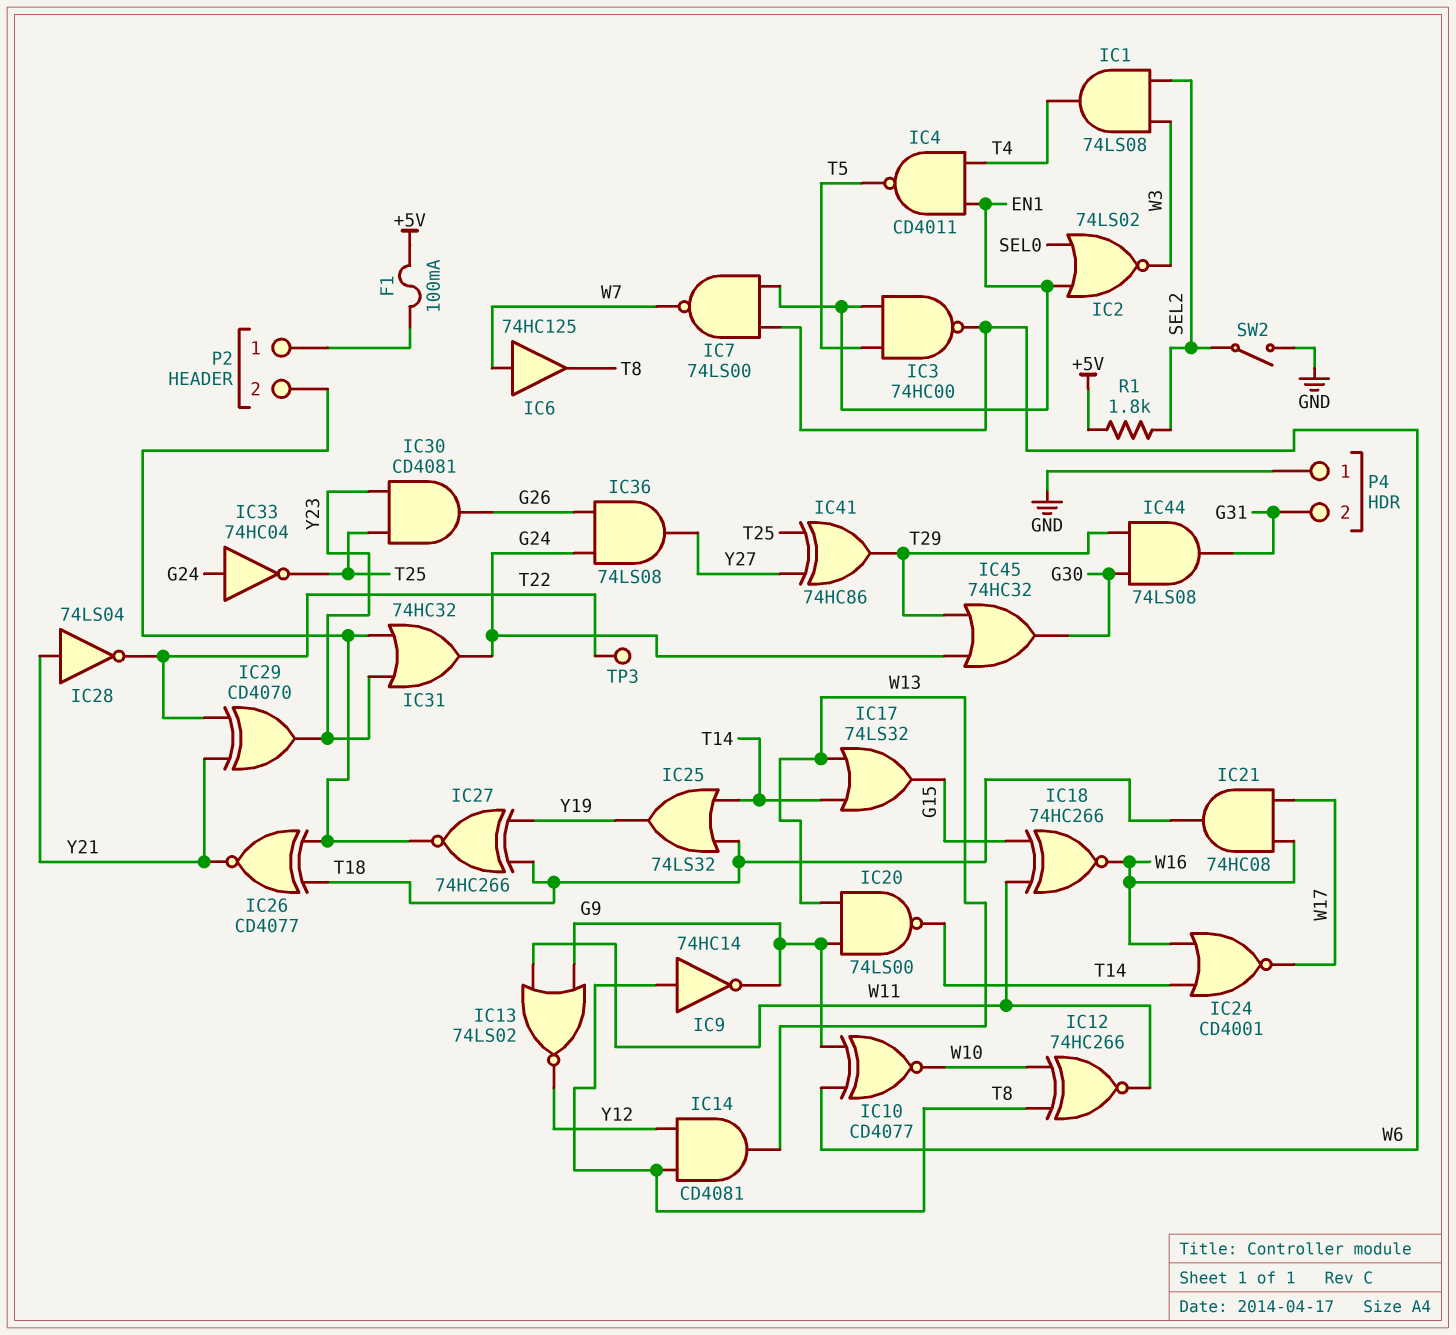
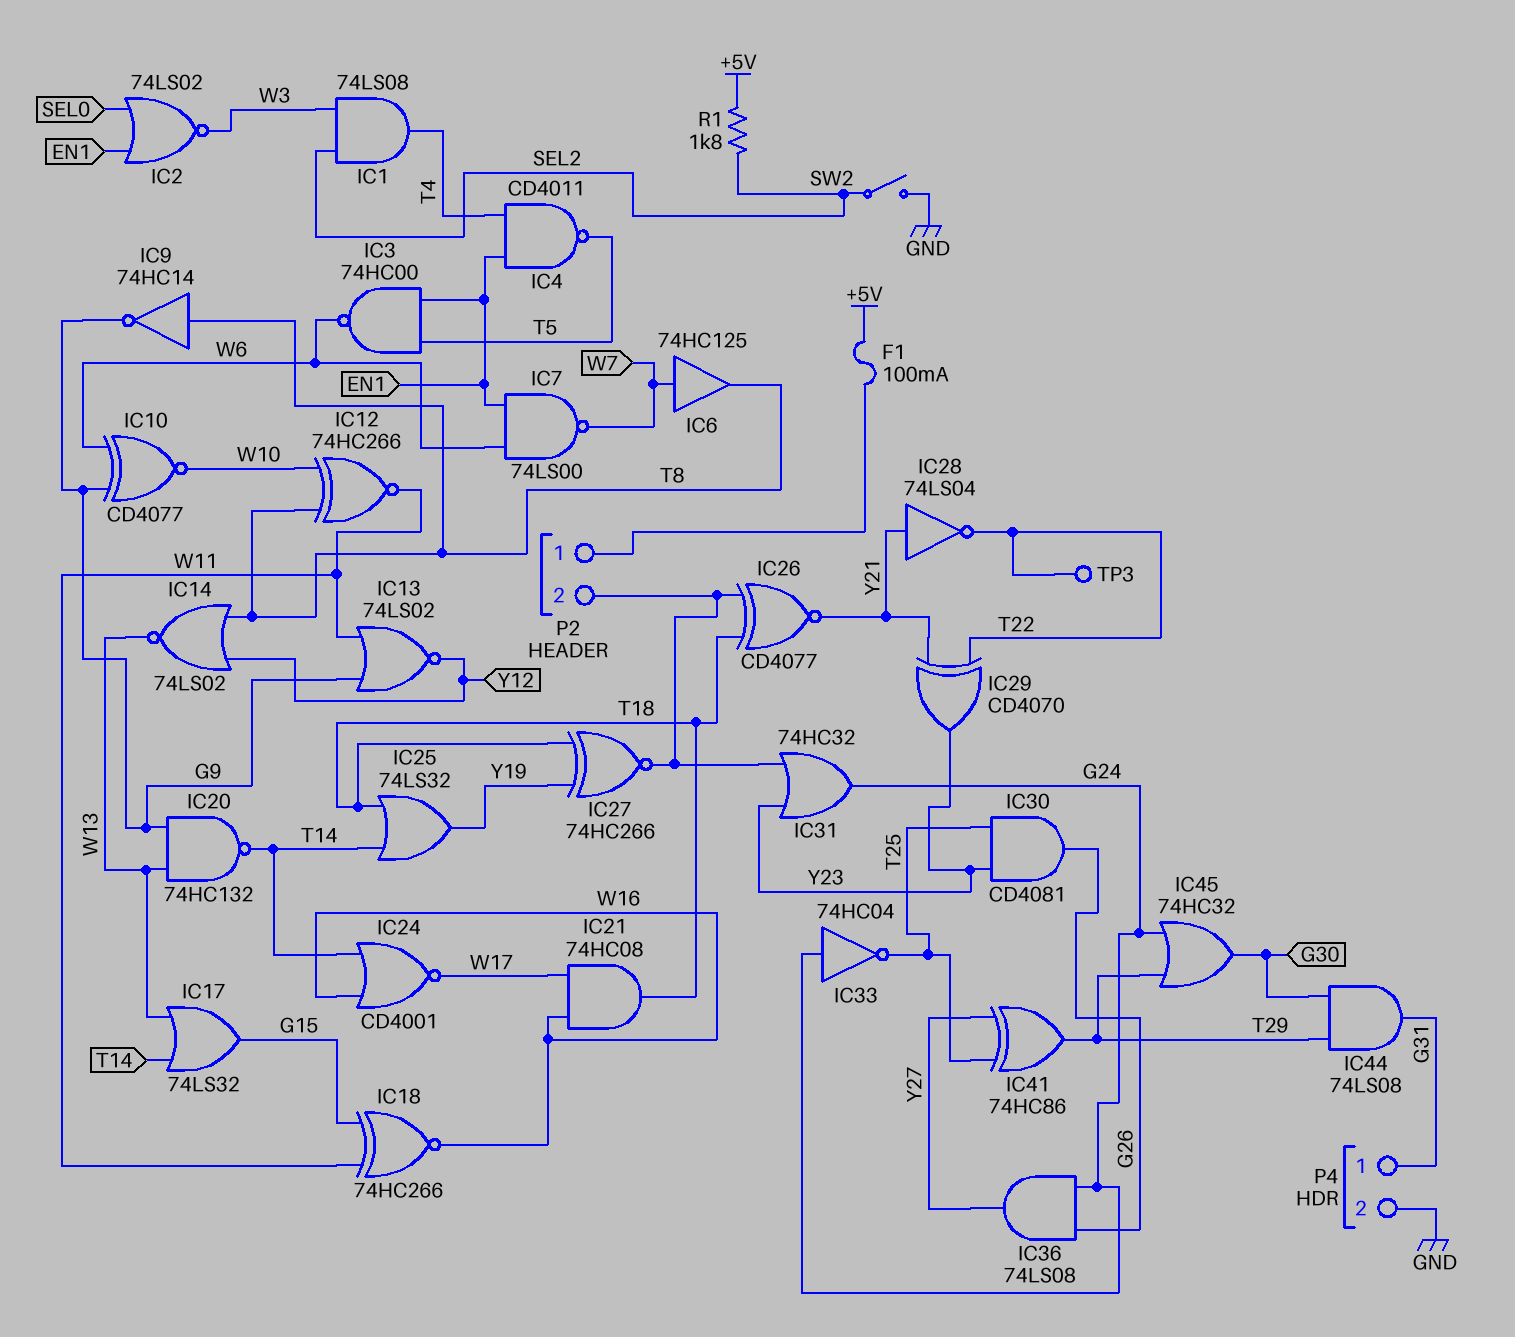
IC14: AND CD4081 (in T8, in Y12, out W13) -> NOR 74LS02 (in T8, in Y12, out W13)
IC20: NAND 74LS00 (in G9, in W13, out T14) -> NAND 74HC132 (in G9, in W13, out T14)
P4 pin 1: GND -> G31
P4 pin 2: G31 -> GND

